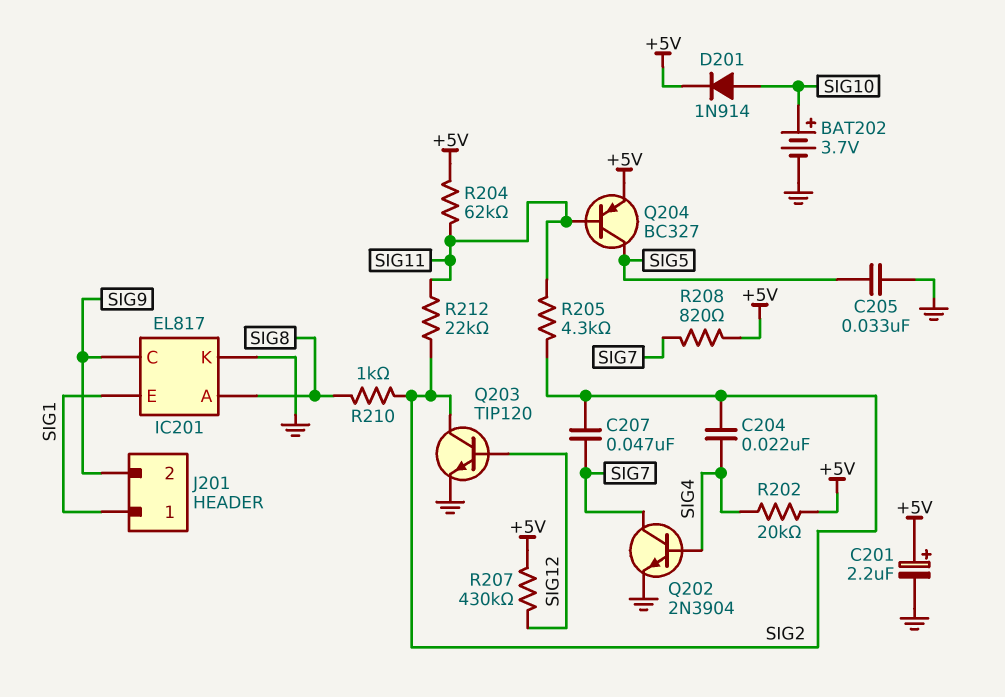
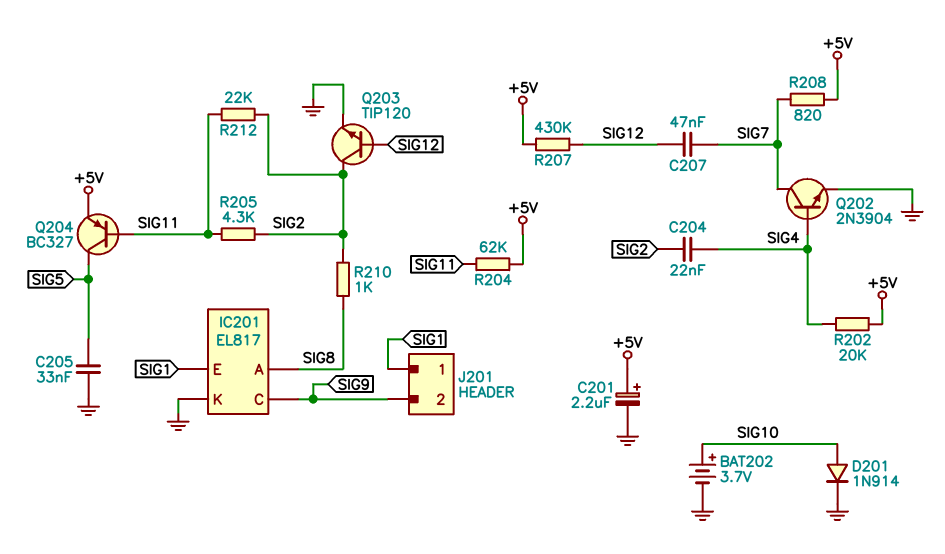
C207: 47nF (SIG2, SIG7) -> 47nF (SIG7, SIG12)
D201: diode 1N914 (A SIG10, K +5V) -> diode 1N914 (A SIG10, K GND)

